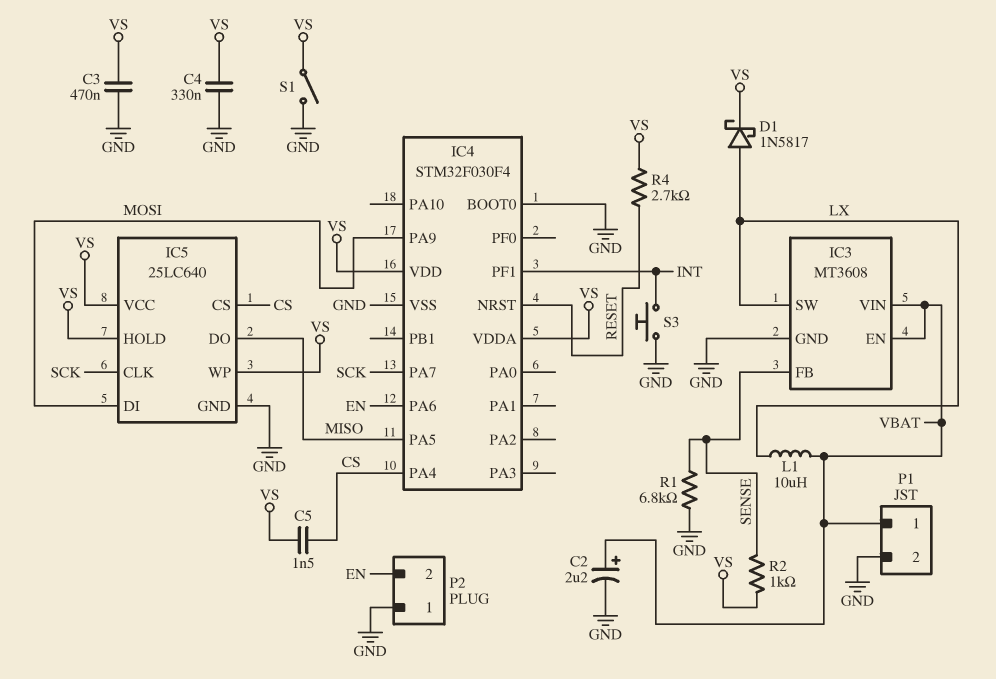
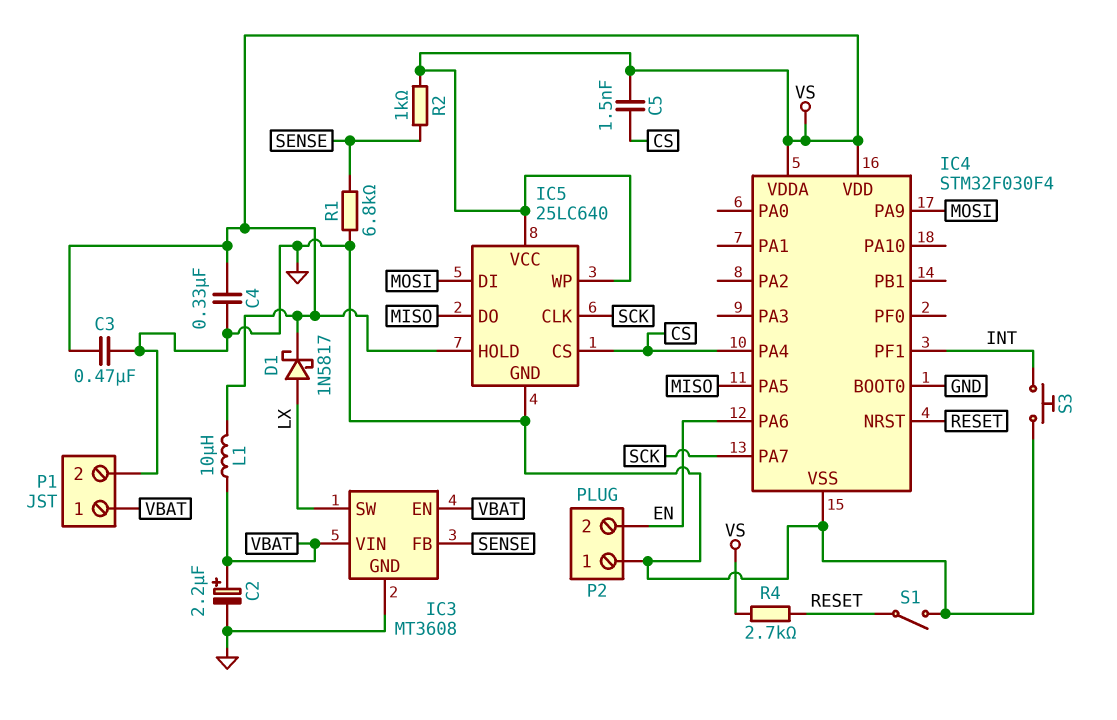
L1: 10uH (LX, VBAT) -> 10uH (VBAT, VS)
S1: switch (GND, VS) -> switch (GND, RESET)

